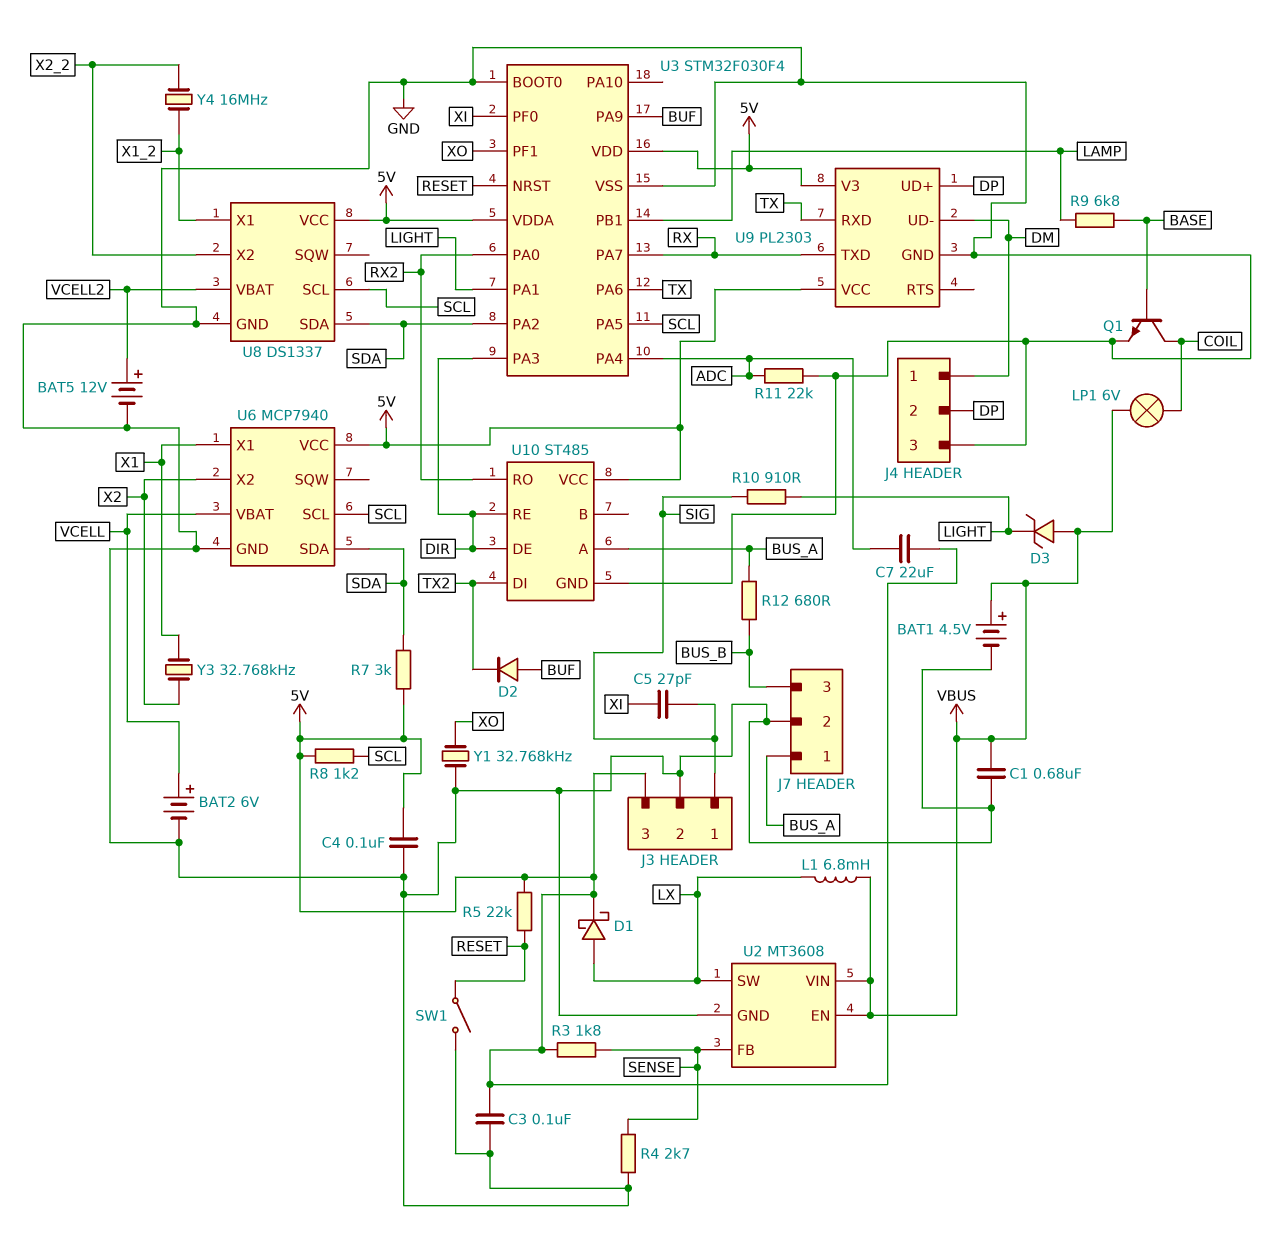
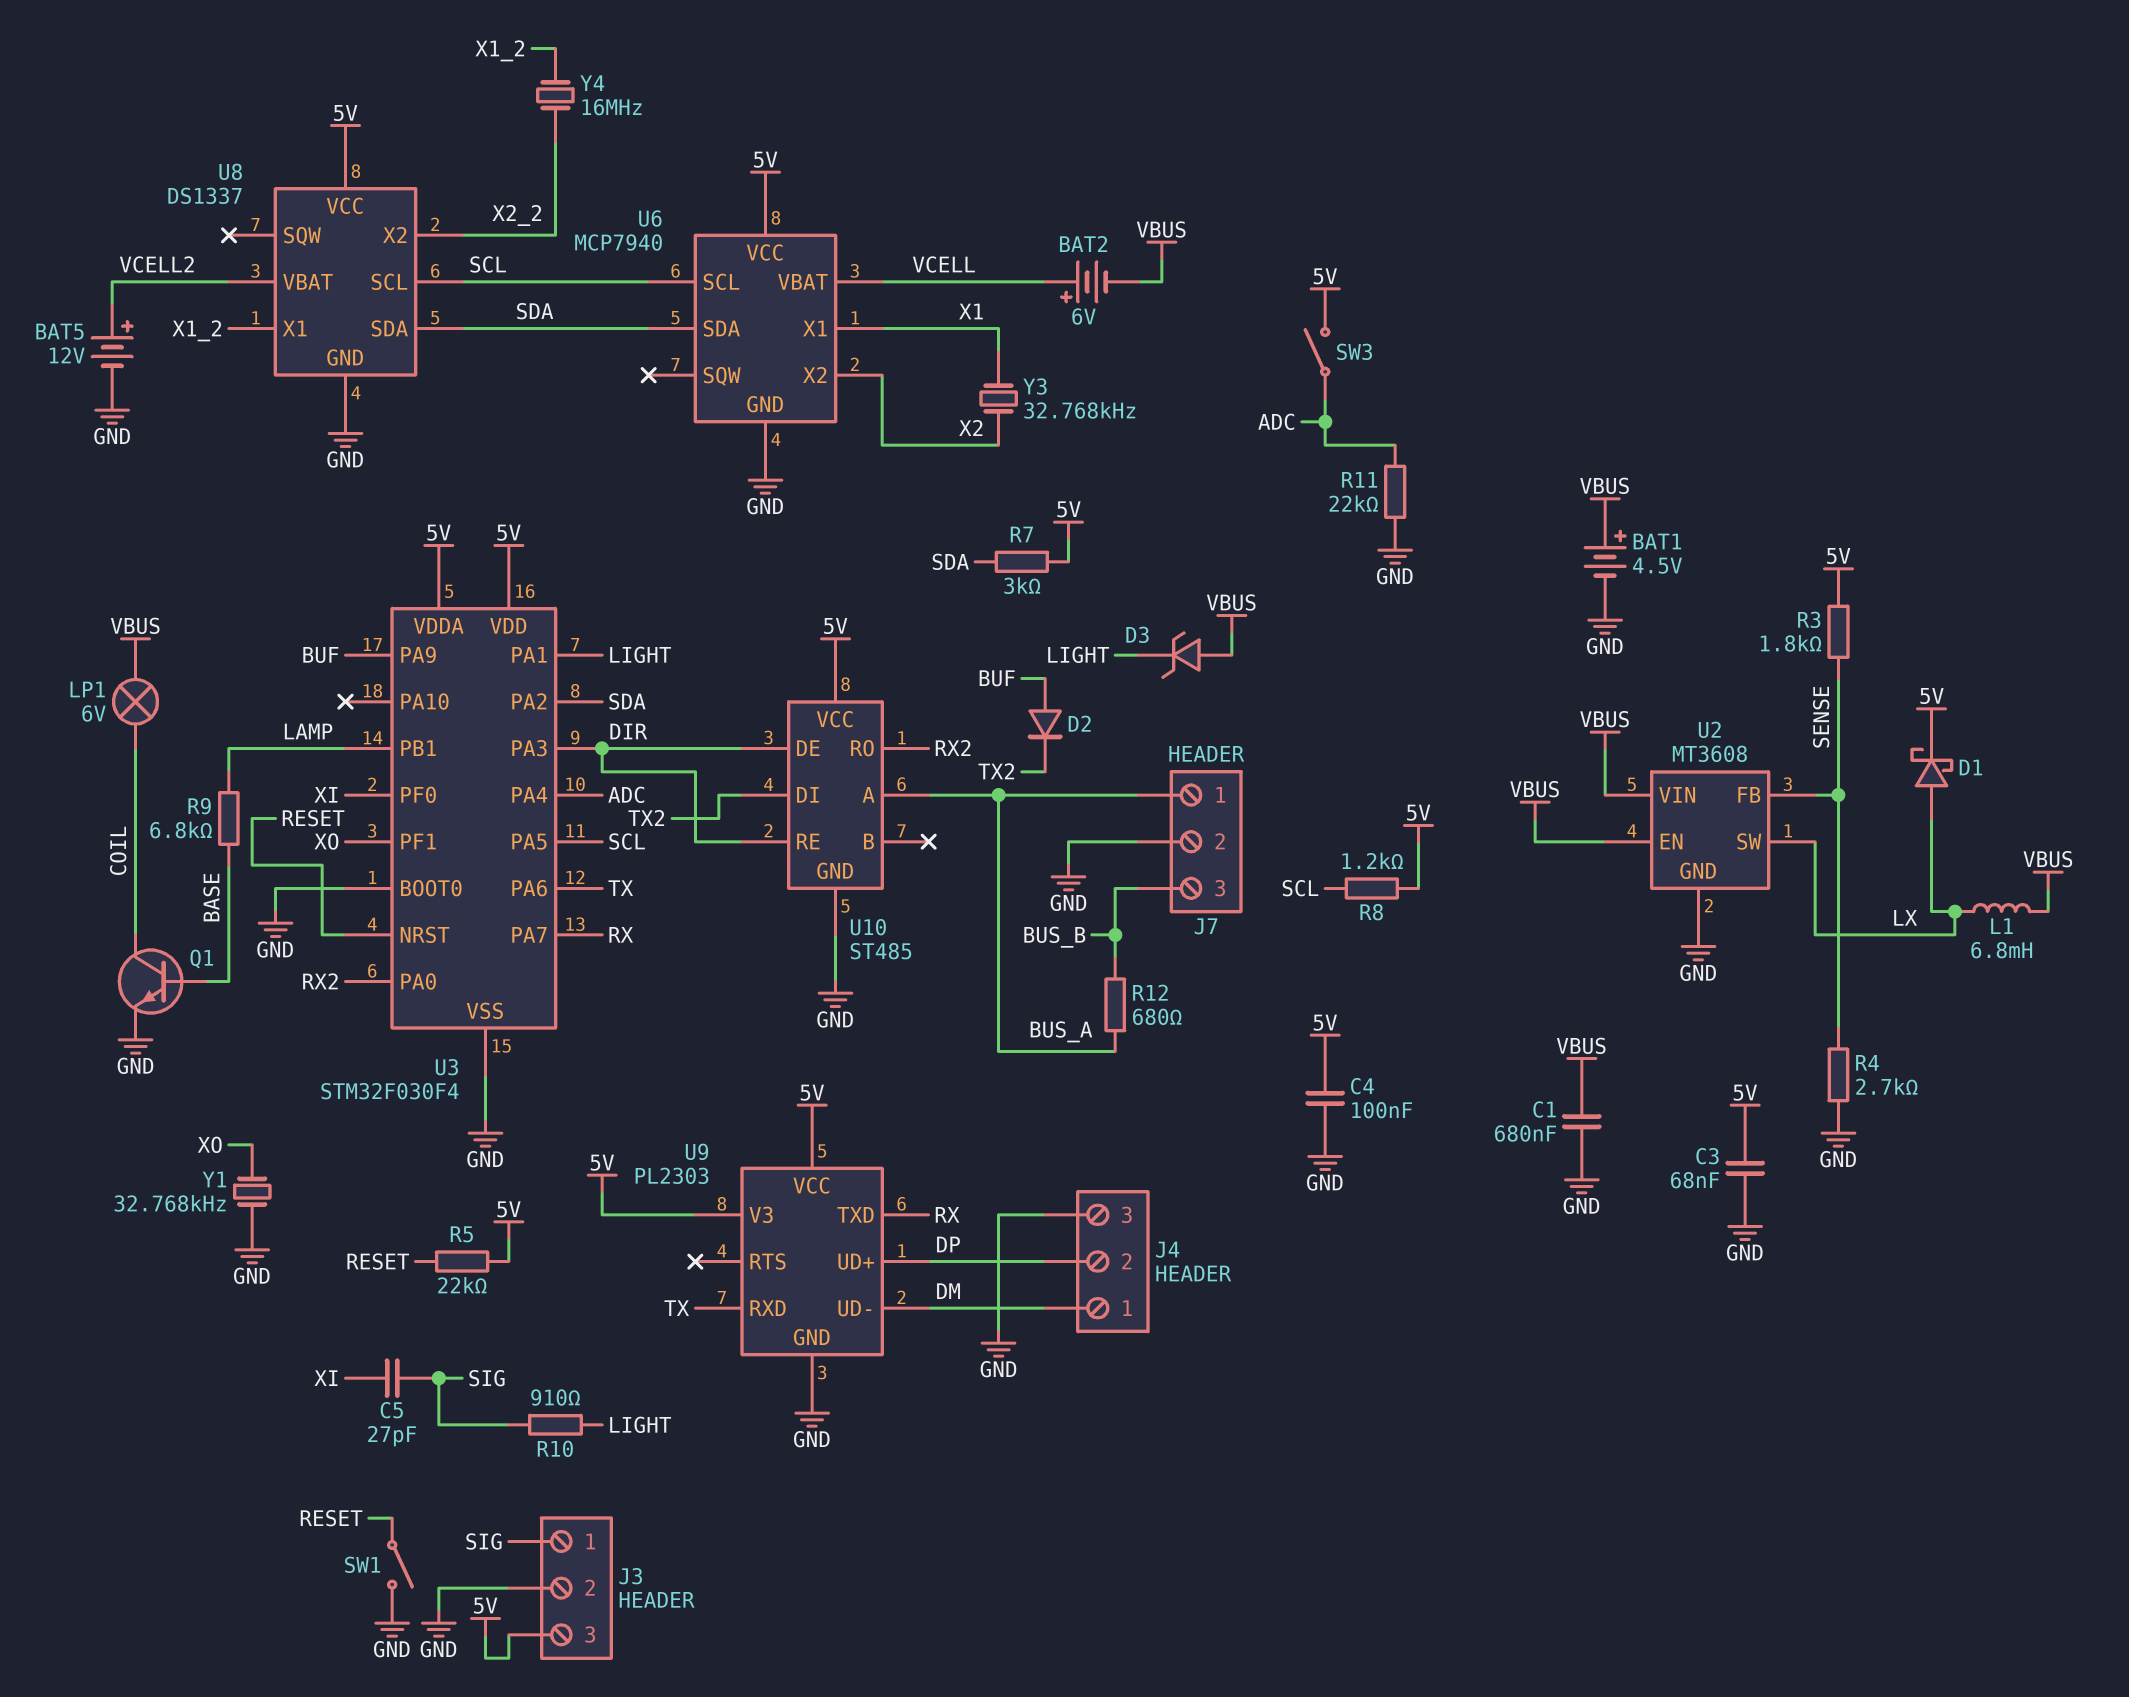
BAT2: 6V (plus VCELL, minus GND) -> 6V (plus VCELL, minus VBUS)
C3: 100nF (5V, GND) -> 68nF (5V, GND)
C7: 22uF (5V, ADC) -> none
SW3: none -> switch (5V, ADC)

